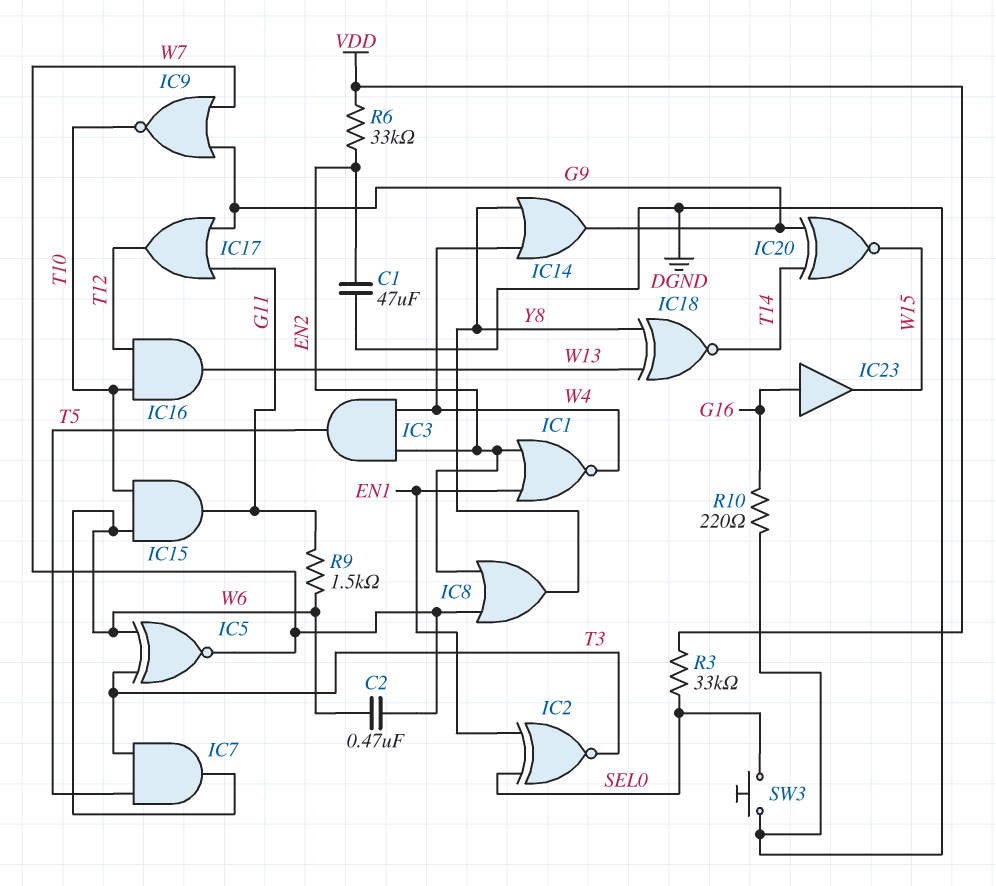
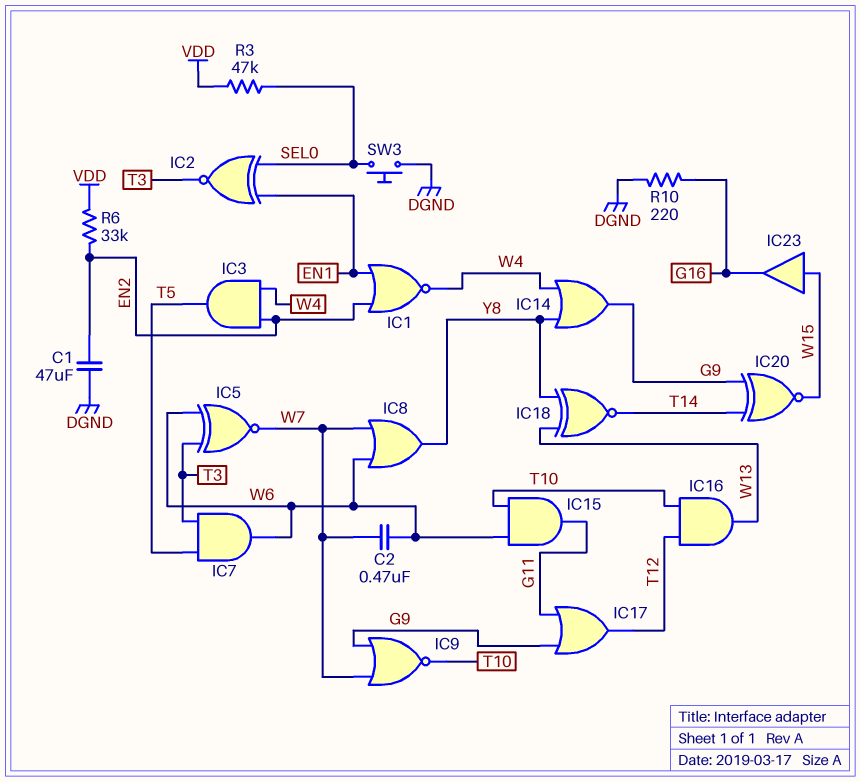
IC8: OR (in EN2, in W7, out Y8) -> OR (in W6, in W7, out Y8)
IC23: buffer (in G16, out W15) -> buffer (in W15, out G16)
R3: 33k (SEL0, VDD) -> 47k (SEL0, VDD)
R9: 1.5k (G11, W6) -> none

